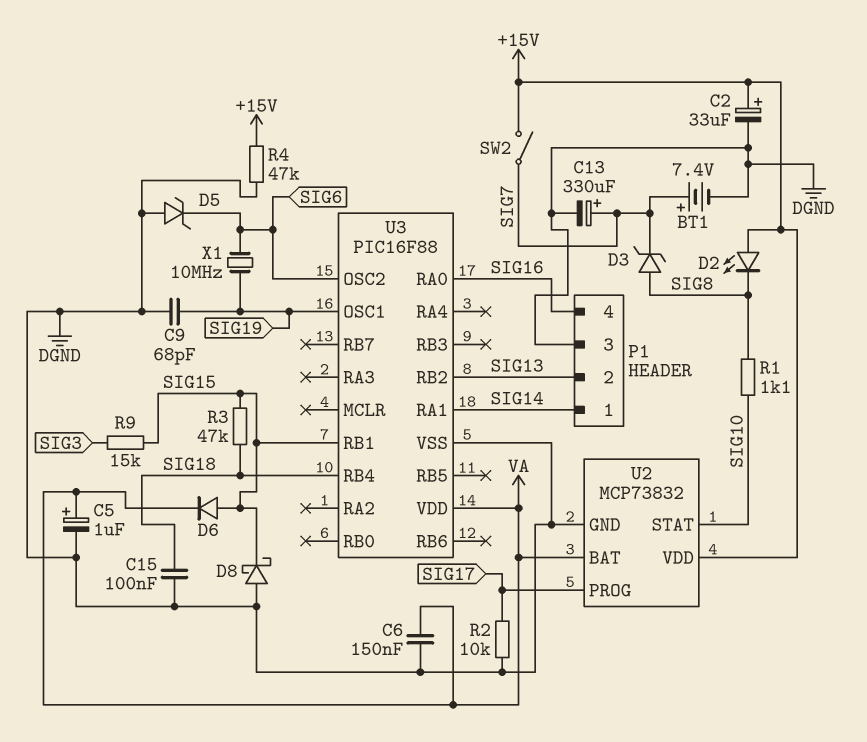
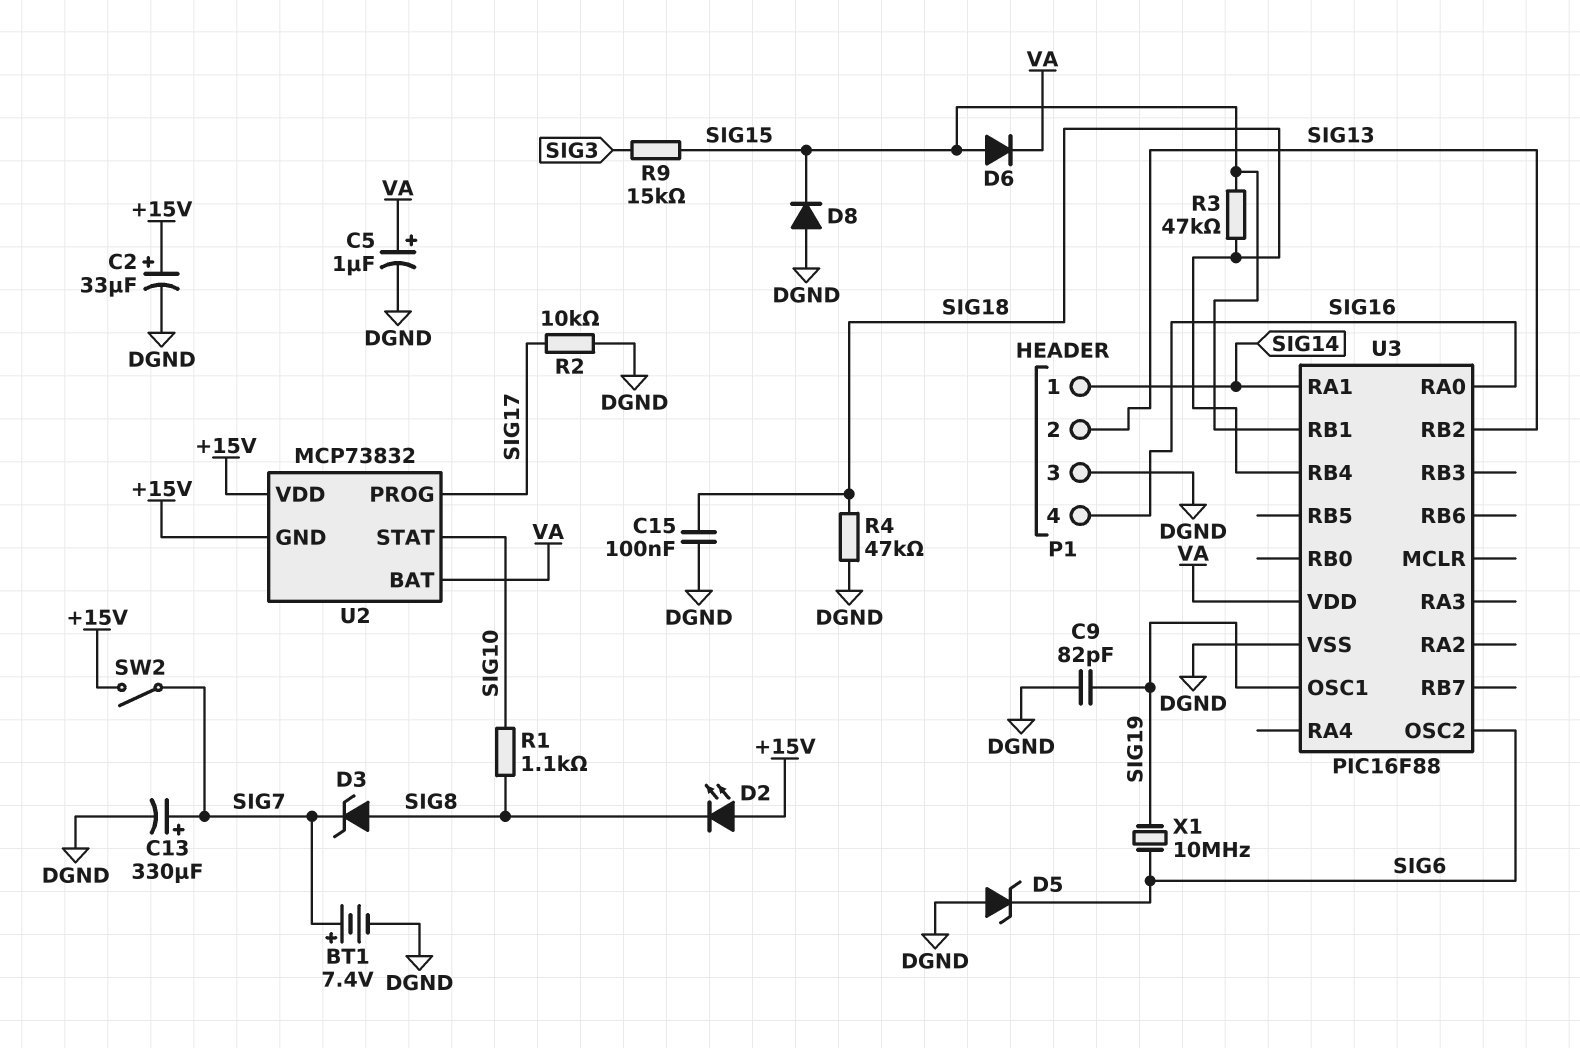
C6: 150nF (DGND, VA) -> none
C9: 68pF (DGND, SIG19) -> 82pF (DGND, SIG19)
D8: schottky (A DGND, K SIG15) -> diode (A DGND, K SIG15)
R4: 47k (+15V, DGND) -> 47k (DGND, SIG18)
U2 pin GND: DGND -> +15V

